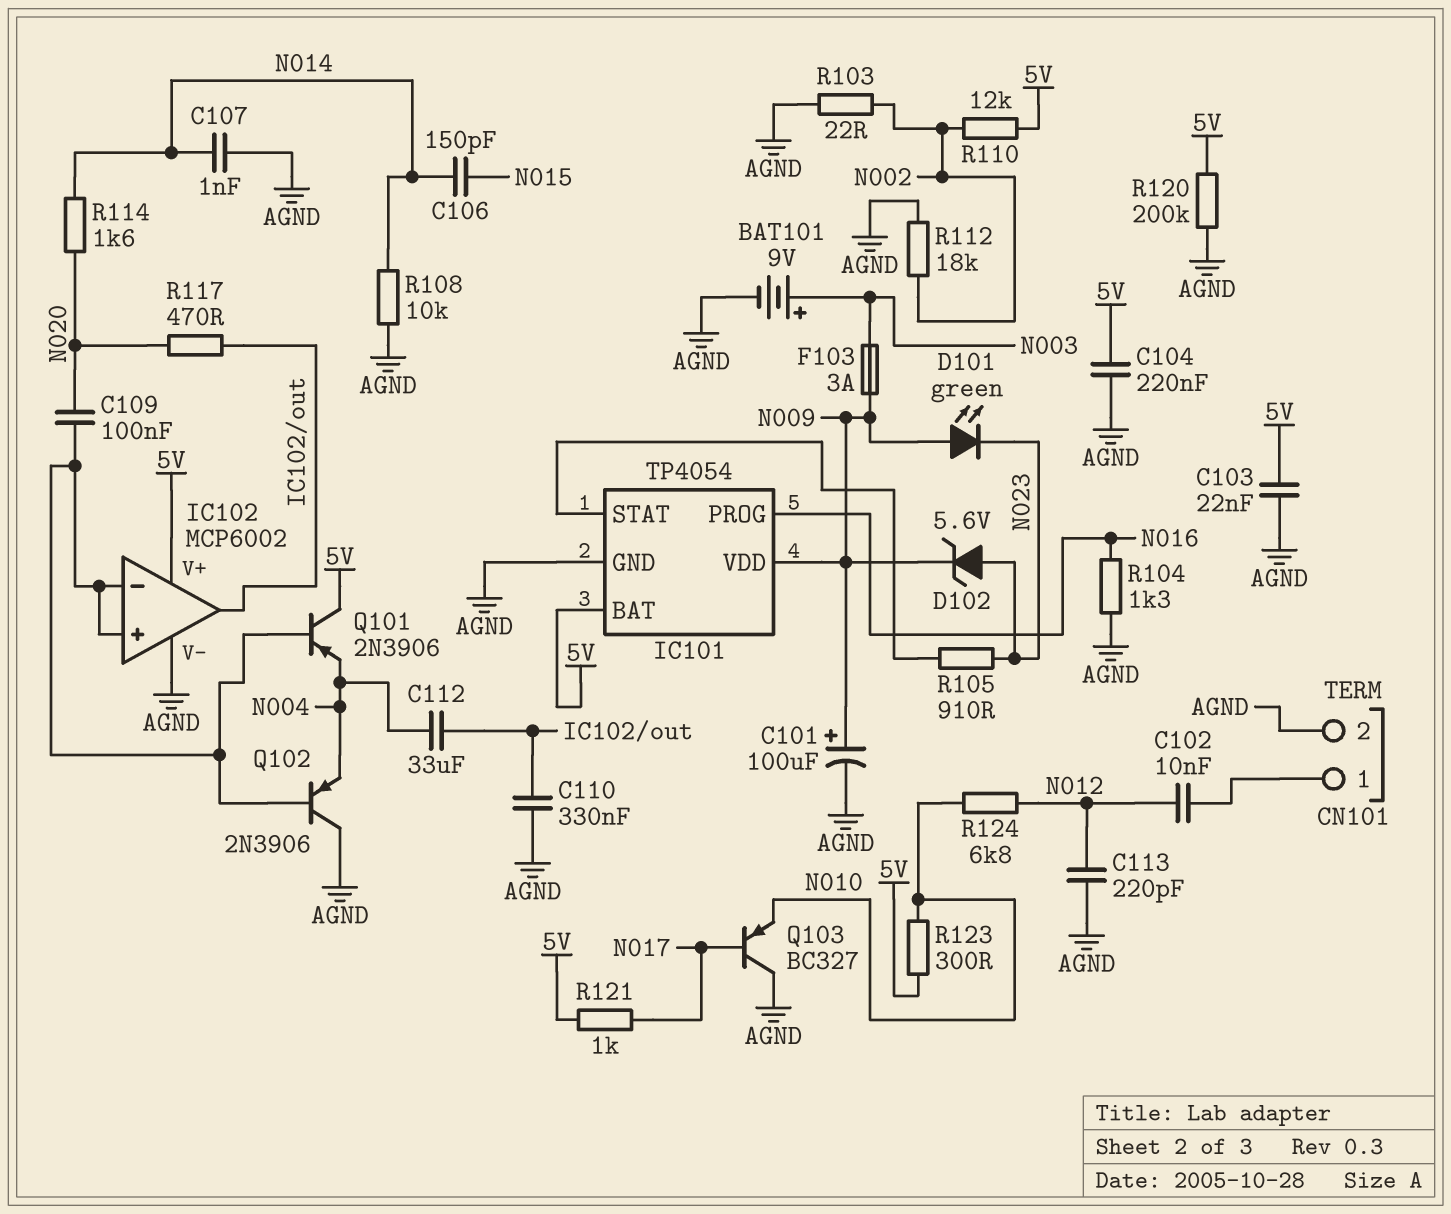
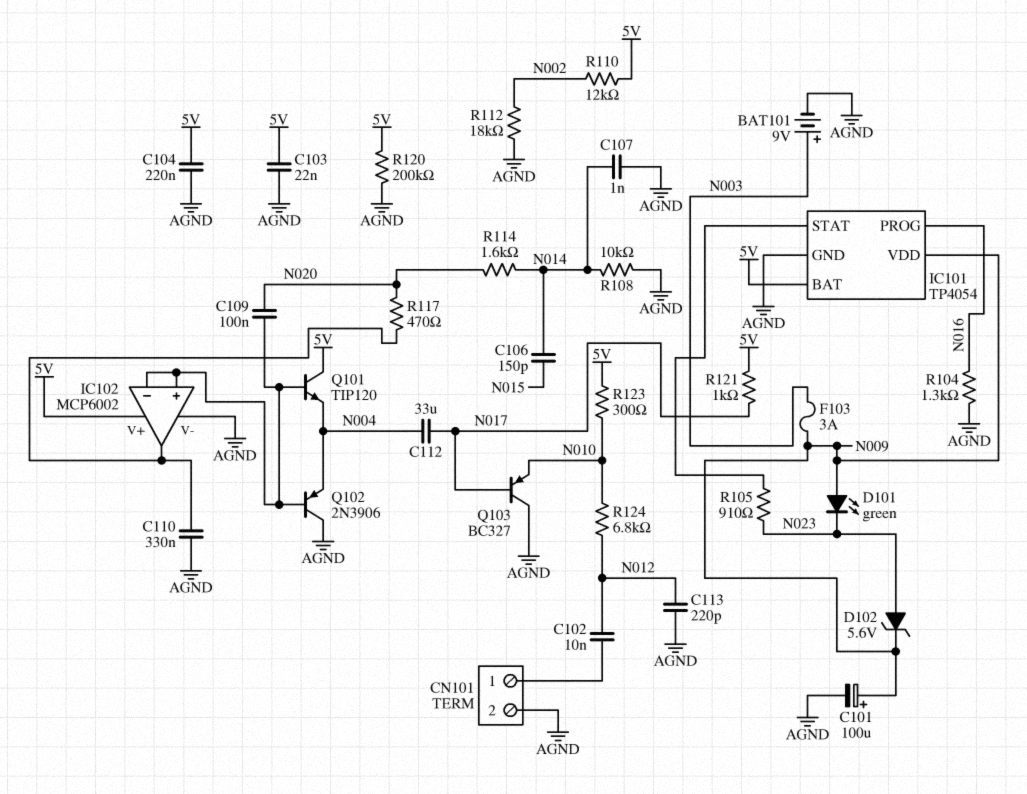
C112: 33uF (IC102/out, N004) -> 33uF (N004, N017)
Q101: PNP 2N3906 (B IC102/in+, C 5V, E N004) -> NPN TIP120 (B IC102/in+, C 5V, E N004)
R103: 22 (AGND, N002) -> none

